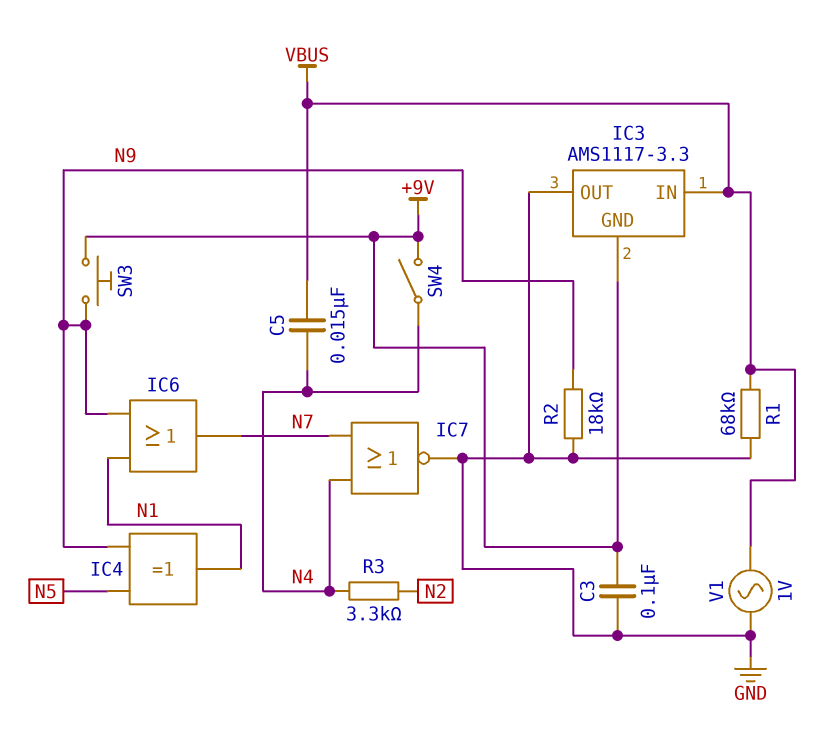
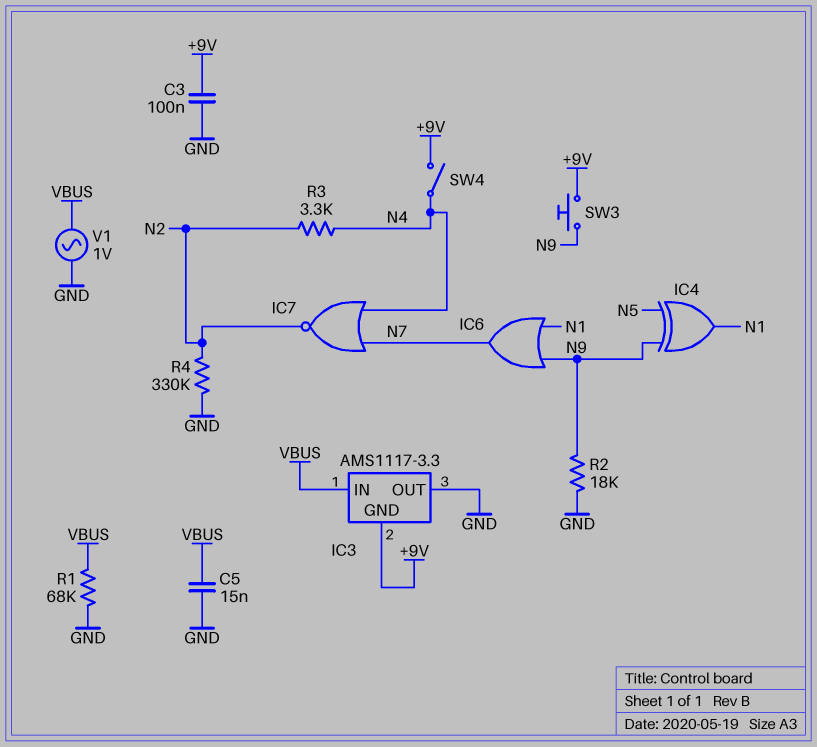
C5: 15nF (N4, VBUS) -> 15nF (GND, VBUS)
IC7: NOR (in N4, in N7, out GND) -> NOR (in N4, in N7, out N2)
R4: none -> 330k (GND, N2)

